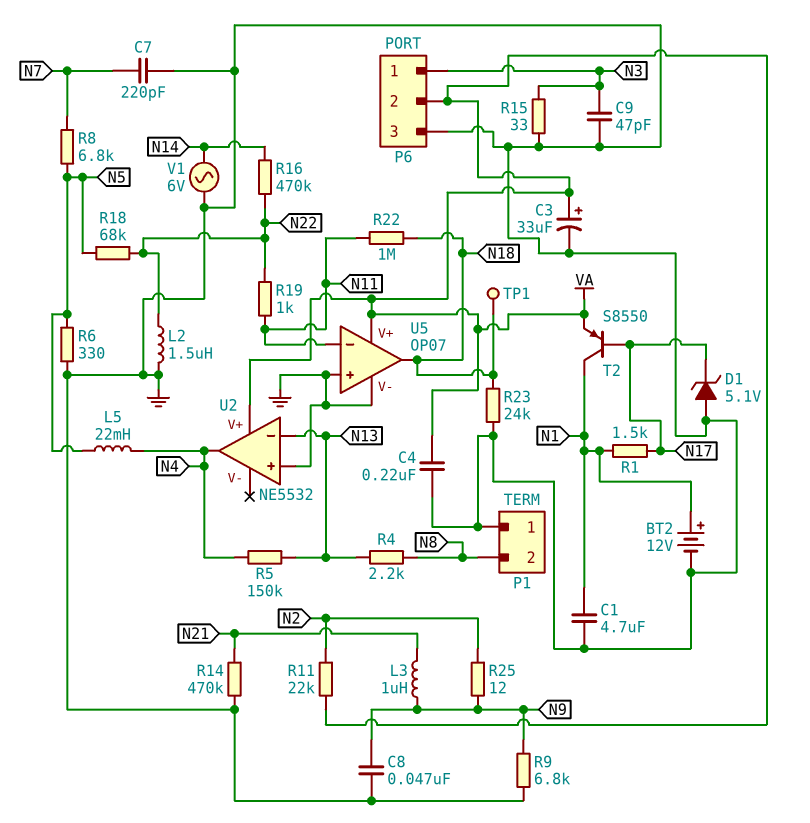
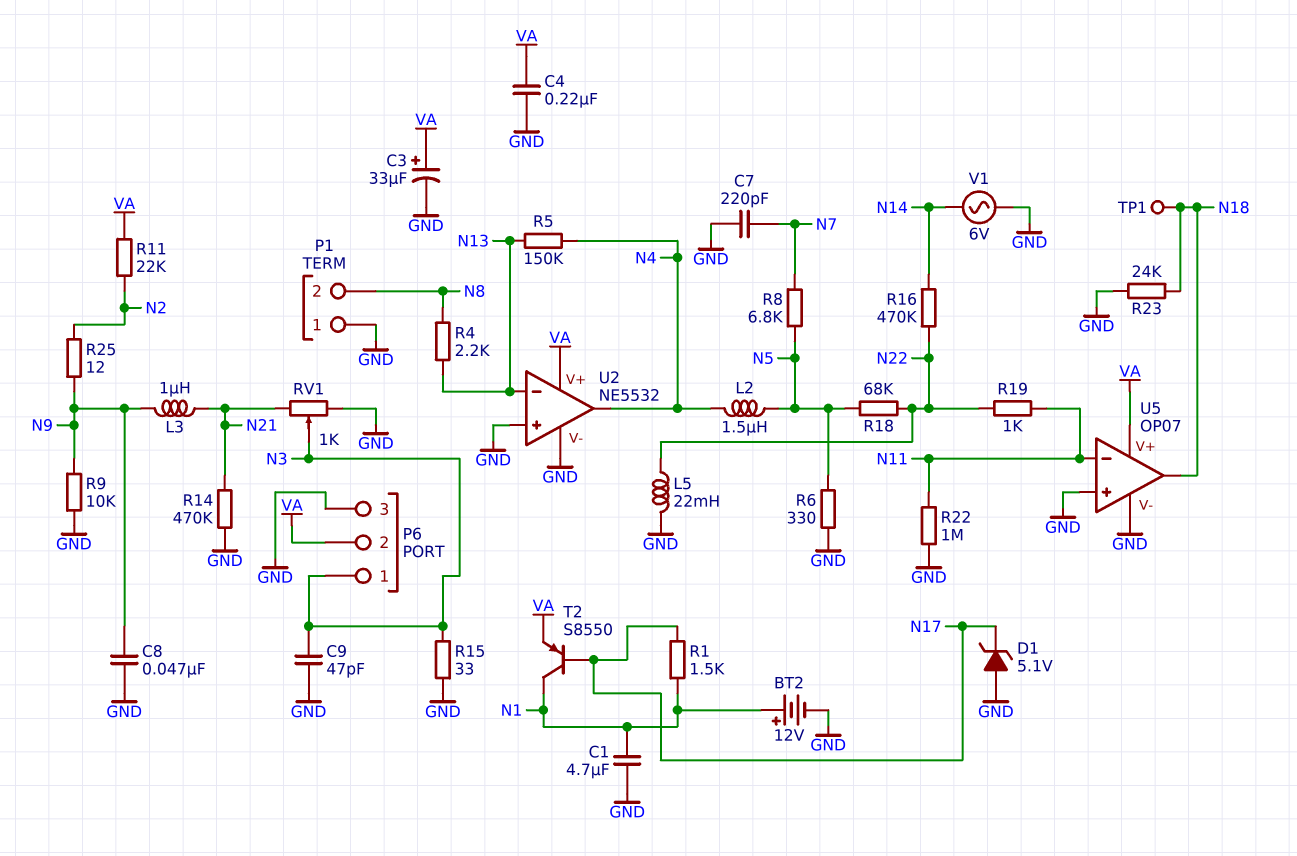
L2: 1.5uH (GND, N22) -> 1.5uH (N4, N5)
L5: 22mH (N4, N5) -> 22mH (GND, N22)
R9: 6.8k (GND, N9) -> 10k (GND, N9)
R22: 1M (N11, N18) -> 1M (GND, N11)
RV1: none -> 1k (GND, N21, wiper N3)
U2 pin V-: none -> GND

